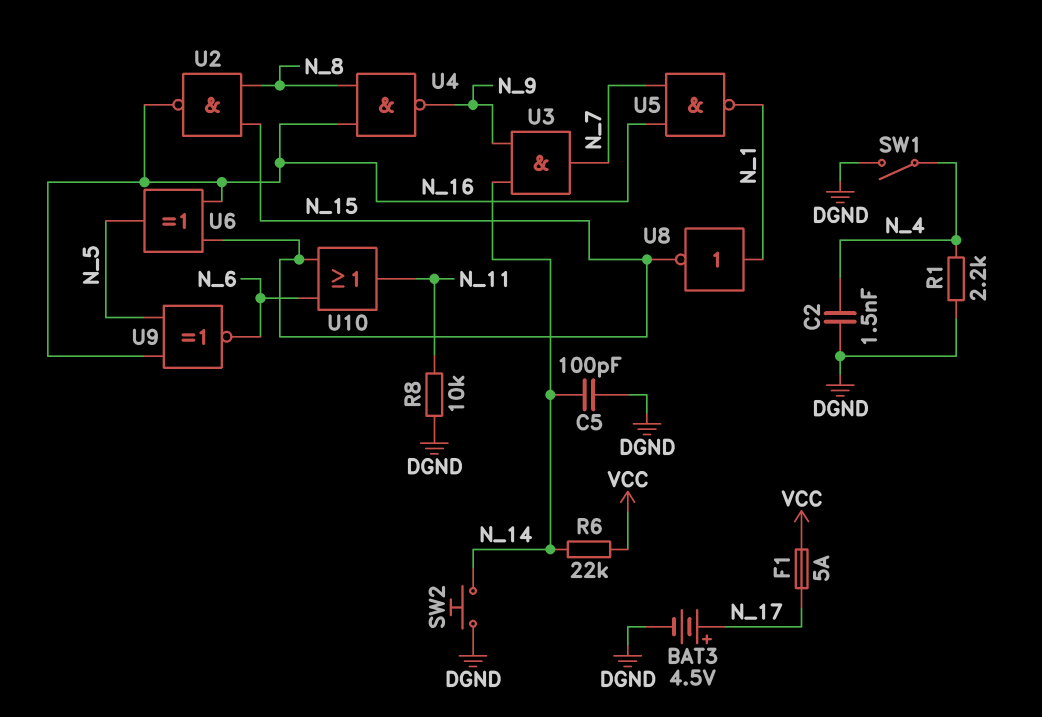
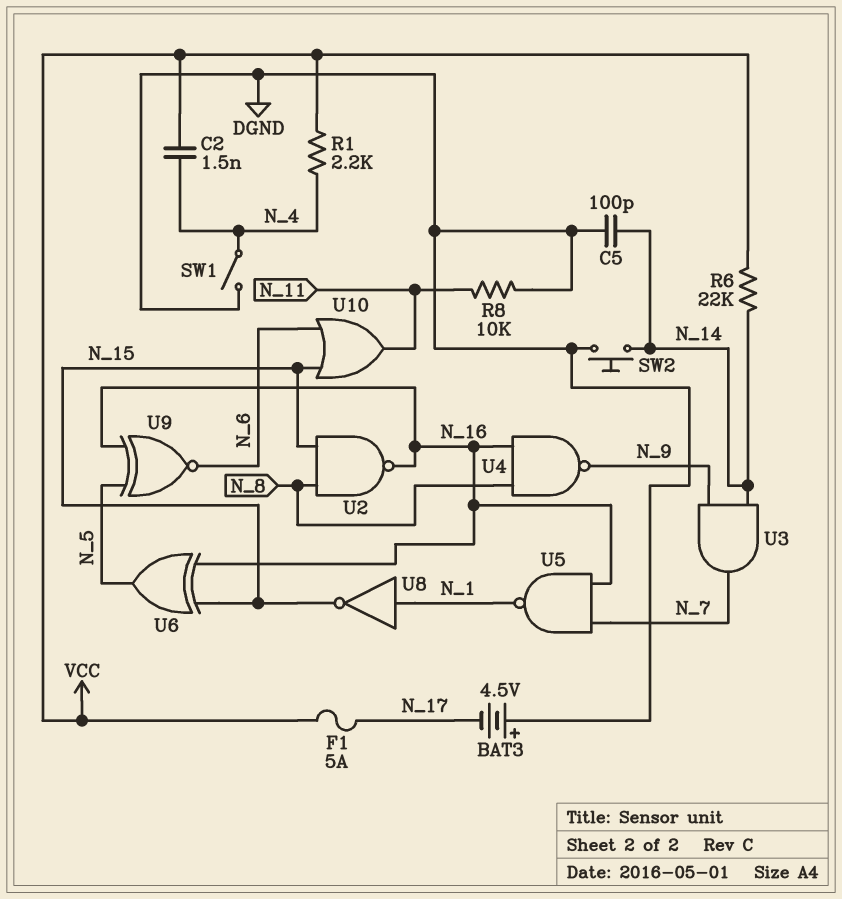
BAT3: 4.5V (plus N_17, minus DGND) -> 4.5V (plus DGND, minus N_17)
C2: 1.5nF (DGND, N_4) -> 1.5nF (N_4, VCC)
R1: 2.2k (DGND, N_4) -> 2.2k (N_4, VCC)

